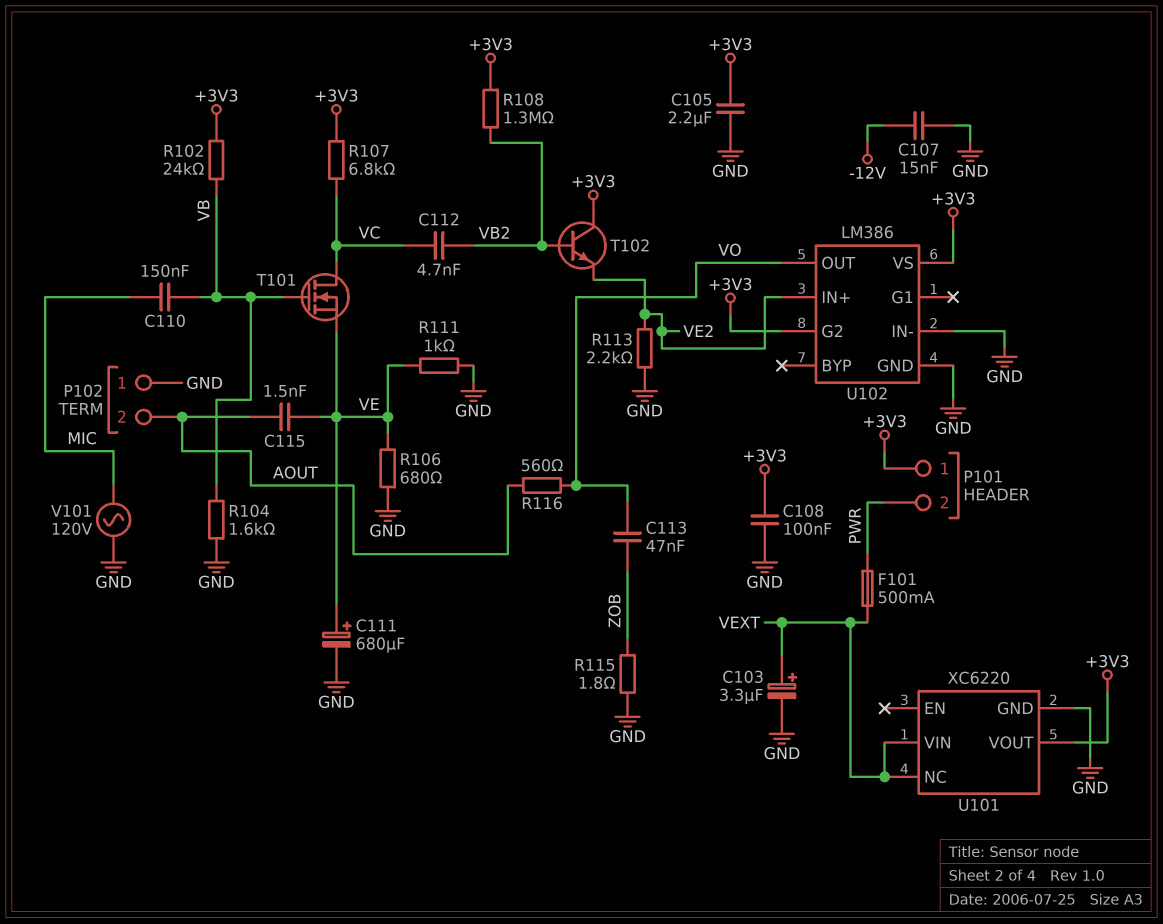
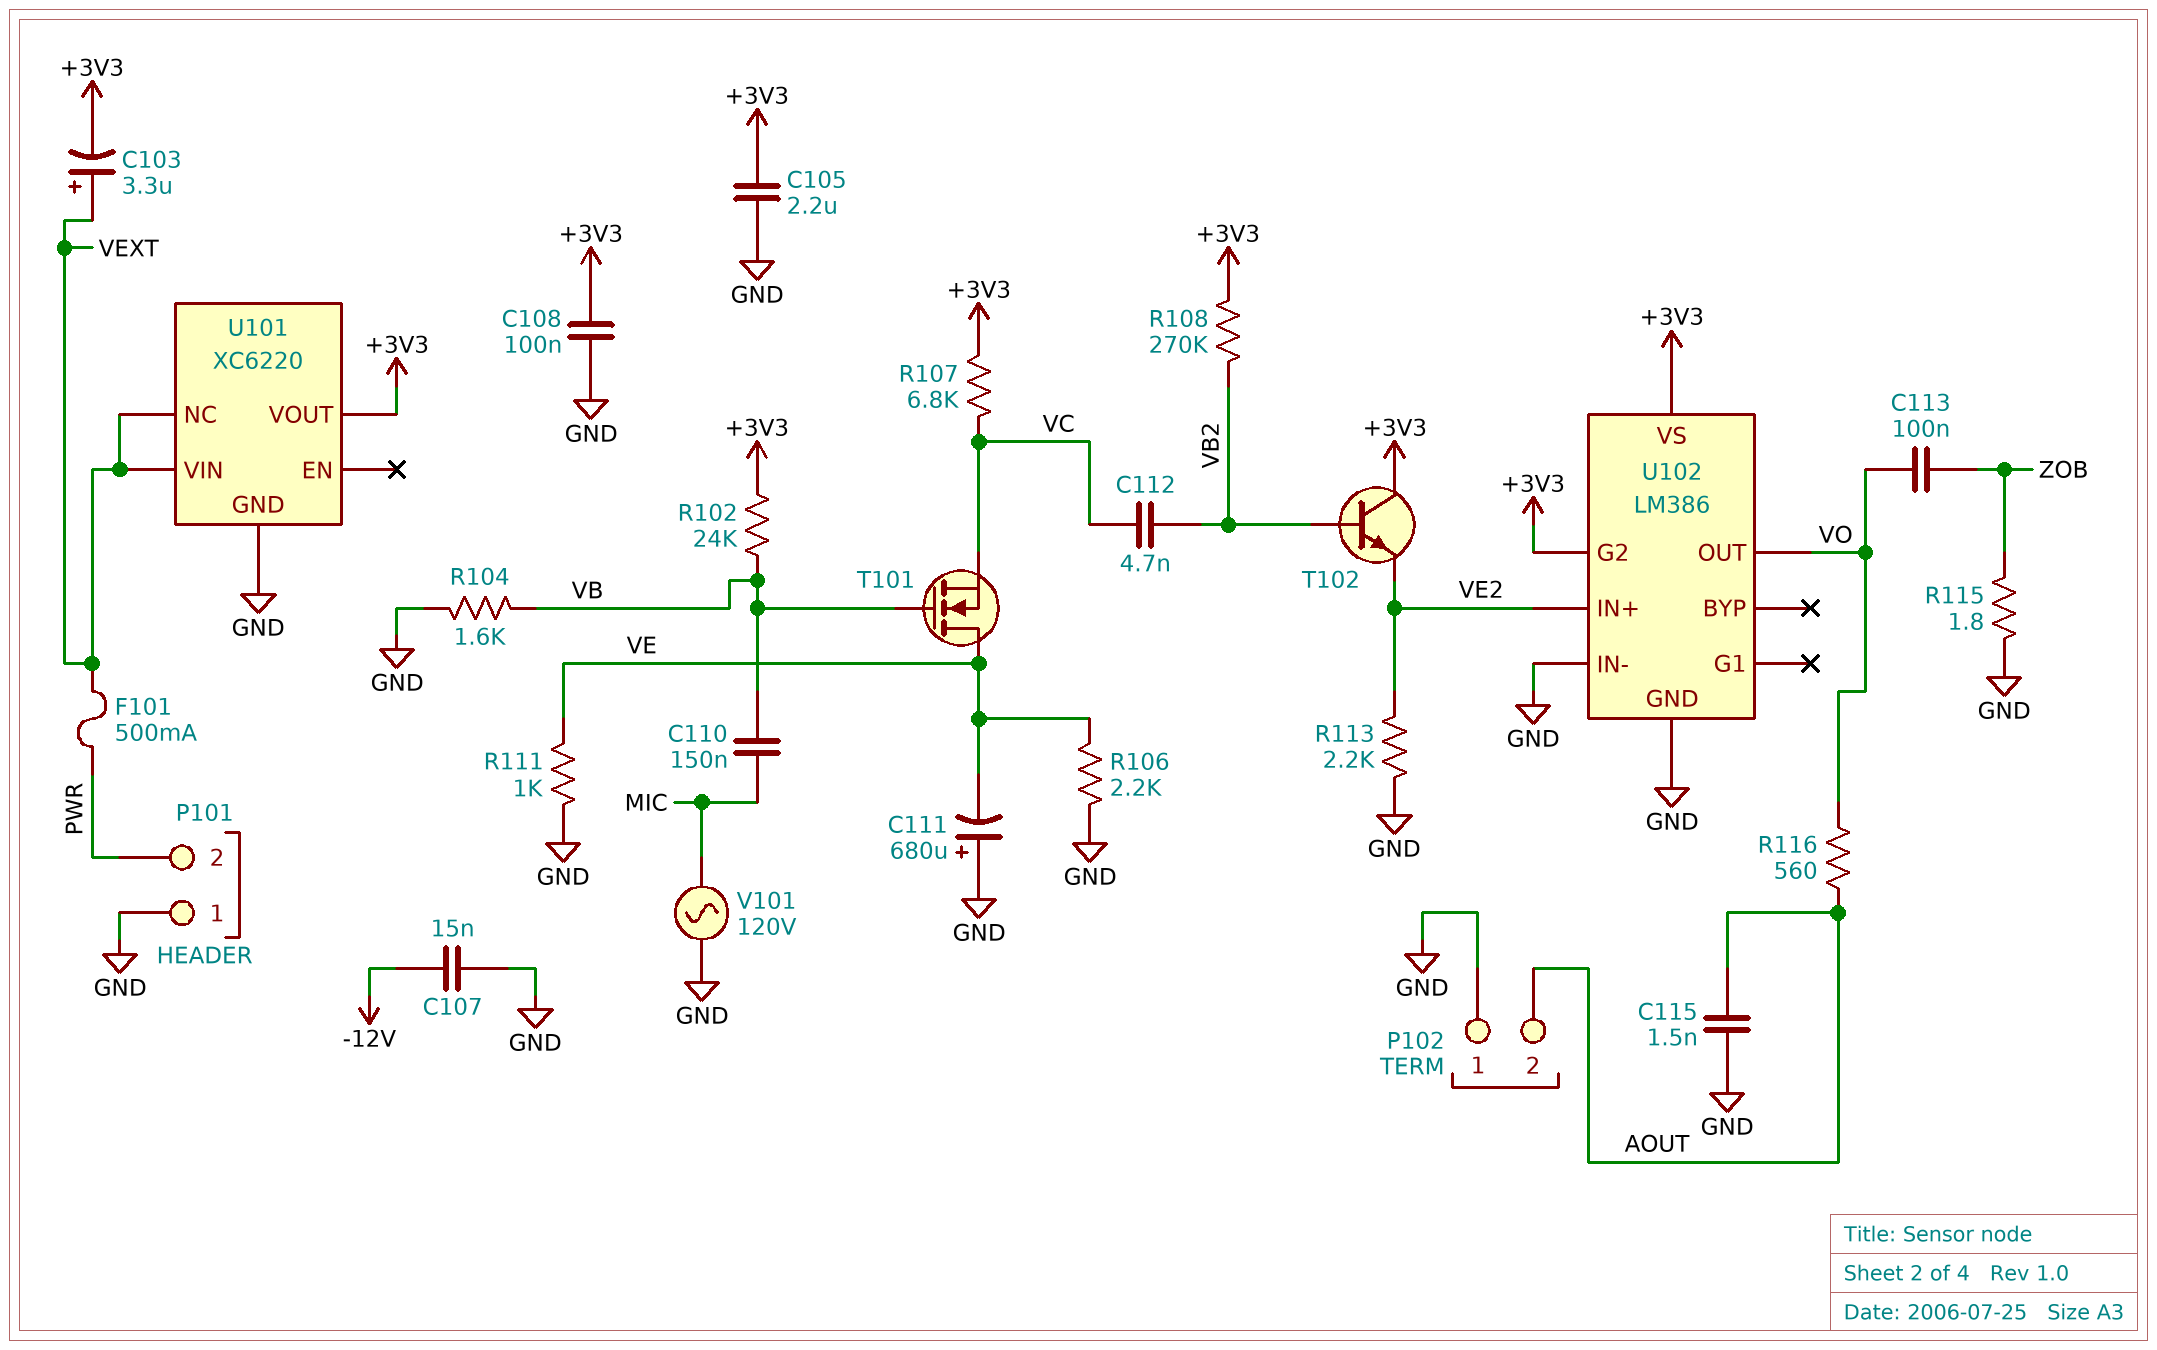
C103: 3.3uF (plus VEXT, minus GND) -> 3.3uF (plus VEXT, minus +3V3)
C111: 680uF (plus VE, minus GND) -> 680uF (plus GND, minus VE)
C113: 47nF (VO, ZOB) -> 100nF (VO, ZOB)
C115: 1.5nF (AOUT, VE) -> 1.5nF (AOUT, GND)
P101 pin 1: +3V3 -> GND
R106: 680 (GND, VE) -> 2.2k (GND, VE)
R108: 1.3M (+3V3, VB2) -> 270k (+3V3, VB2)
T101: NMOS (G VB, D VC, S VE) -> NMOS (G VB, D VE, S VC)

